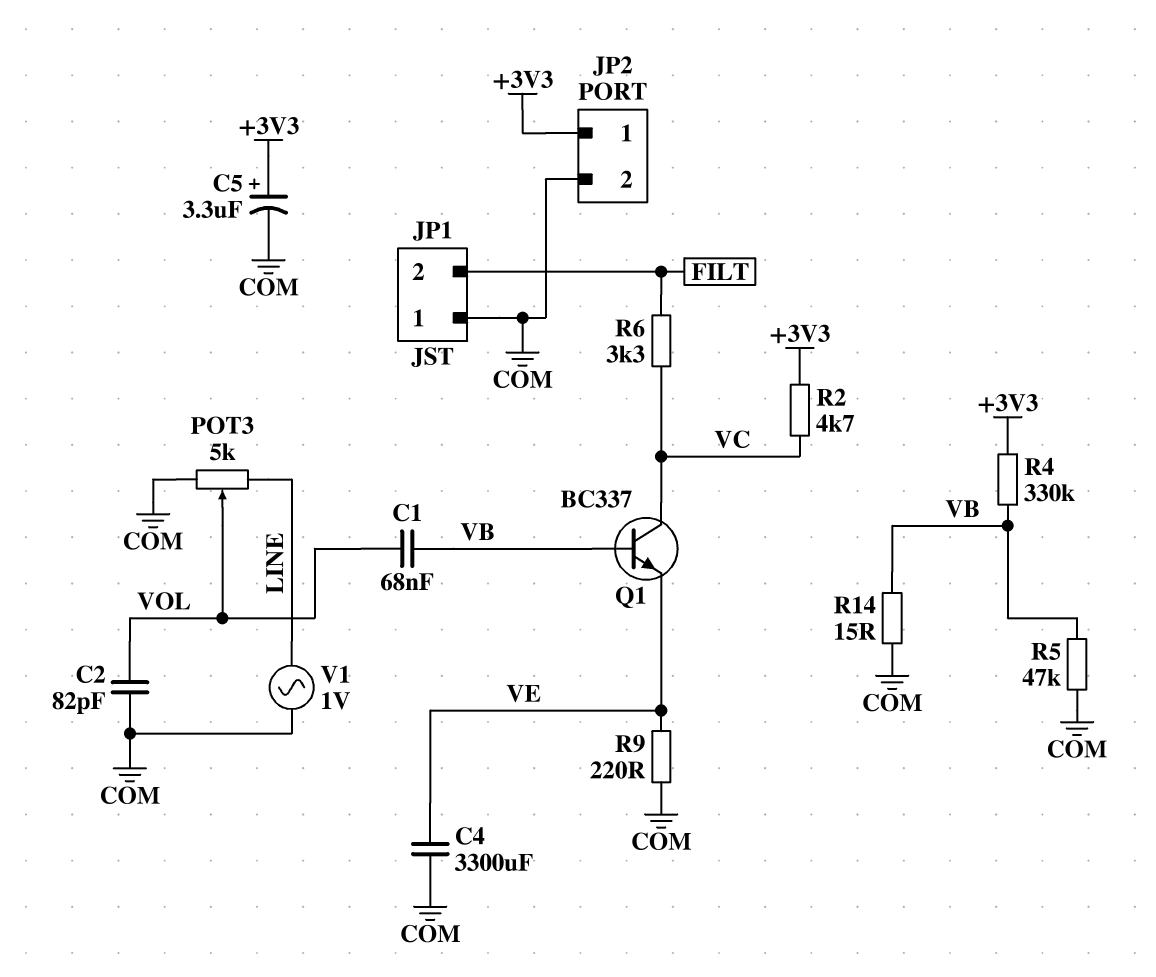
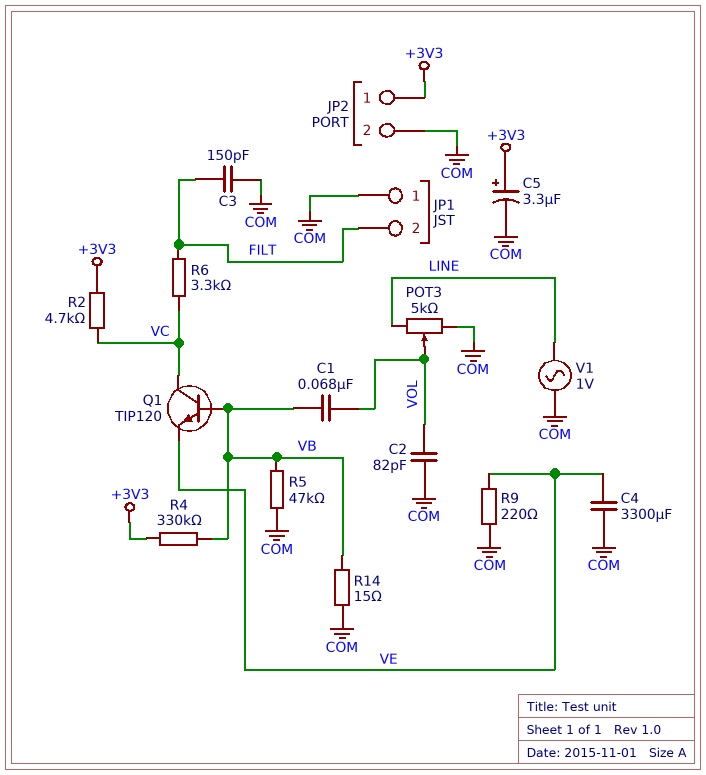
C3: none -> 150pF (COM, FILT)
Q1: NPN BC337 (B VB, C VC, E VE) -> NPN TIP120 (B VB, C VC, E VE)

